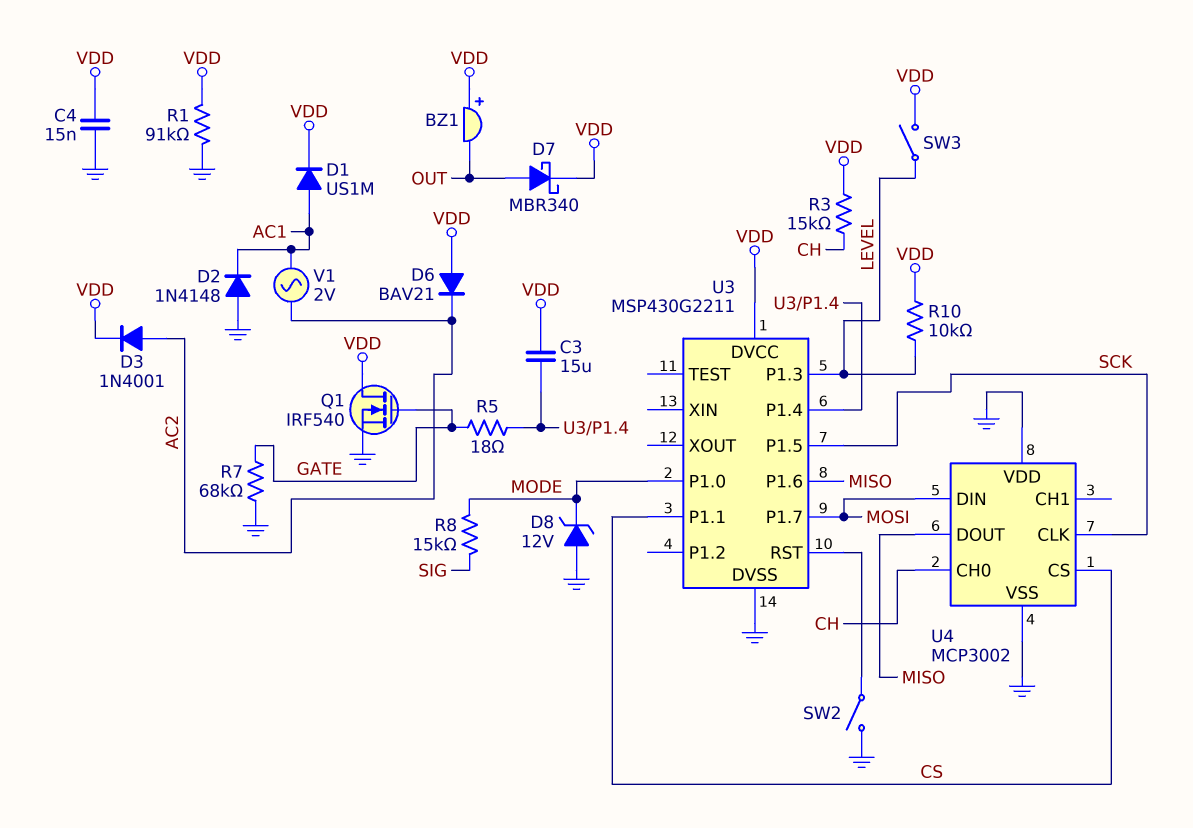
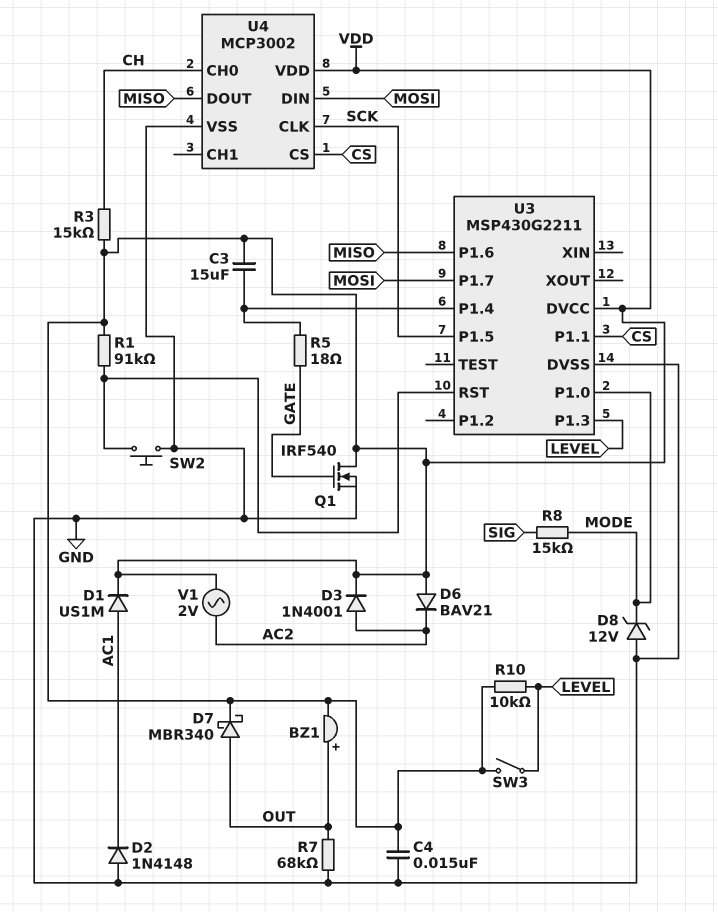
BZ1: buzzer (plus VDD, minus OUT) -> buzzer (plus OUT, minus VDD)
R1: 91k (GND, VDD) -> 91k (U3/RST, VDD)
R7: 68k (GATE, GND) -> 68k (GND, OUT)
SW2: switch (GND, U3/RST) -> button (GND, U3/RST)
U4 pin VDD: GND -> VDD
V1: AC 2V (AC1, AC2) -> AC 2V (AC2, VDD)

